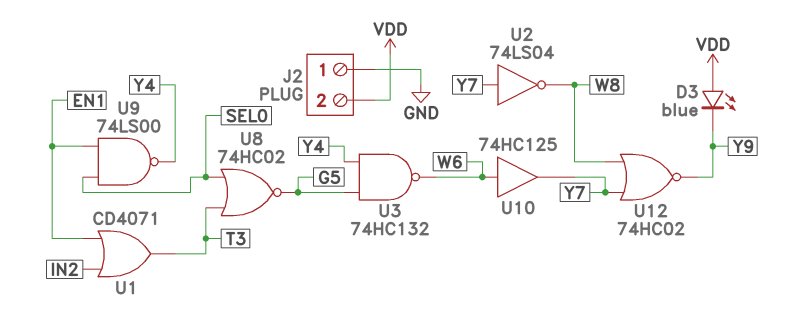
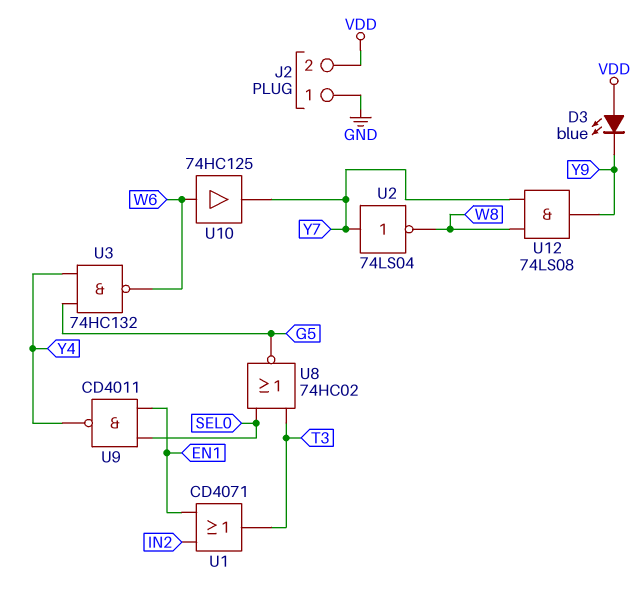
U9: NAND 74LS00 (in EN1, in SEL0, out Y4) -> NAND CD4011 (in EN1, in SEL0, out Y4)
U12: NOR 74HC02 (in W8, in Y7, out Y9) -> AND 74LS08 (in W8, in Y7, out Y9)

